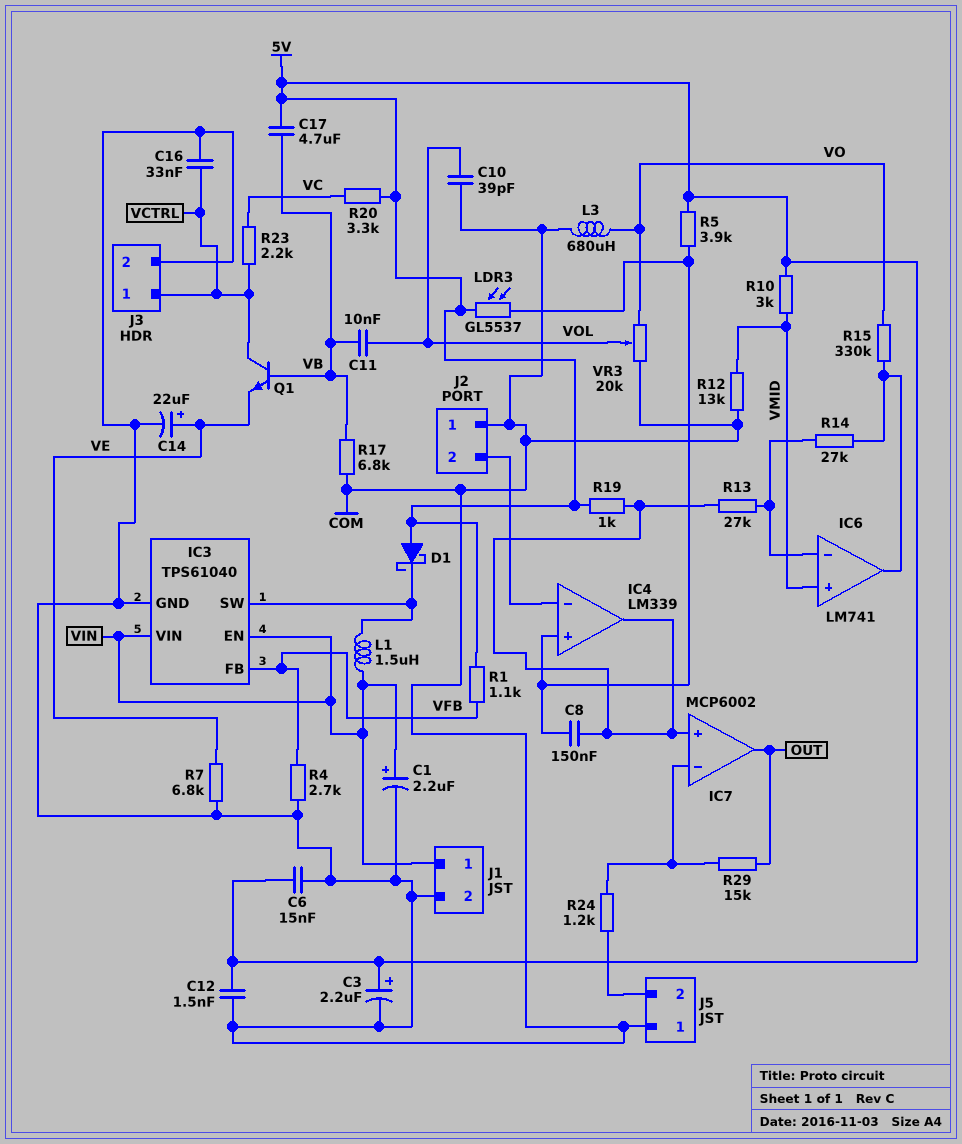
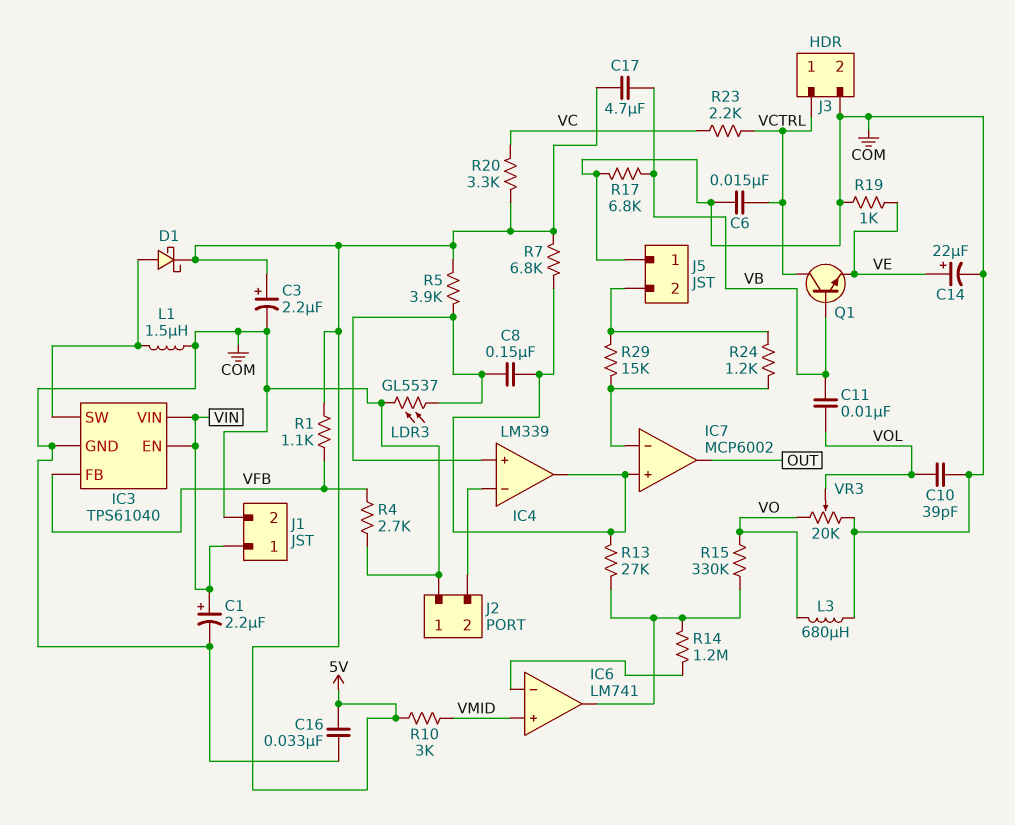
C6: 15nF (5V, COM) -> 15nF (COM, VCTRL)
C12: 1.5nF (5V, COM) -> none
C16: 33nF (COM, VCTRL) -> 33nF (5V, COM)
D1: schottky (A 5V, K IC3/SW) -> schottky (A IC3/SW, K 5V)
L1: 1.5uH (IC3/SW, VIN) -> 1.5uH (COM, IC3/SW)
LDR3: GL5537 (5V, IC4/in+) -> GL5537 (COM, IC4/in+)
R7: 6.8k (COM, VE) -> 6.8k (5V, IC4/out)
R12: 13k (COM, VMID) -> none
R13: 27k (IC4/out, IC6/in-) -> 27k (IC4/out, IC6/out)
R14: 27k (IC6/in-, IC6/out) -> 1.2M (IC6/in-, IC6/out)
R19: 1k (5V, IC4/out) -> 1k (COM, VE)
R29: 15k (IC7/in-, OUT) -> 15k (IC7/in-, J5/2)

